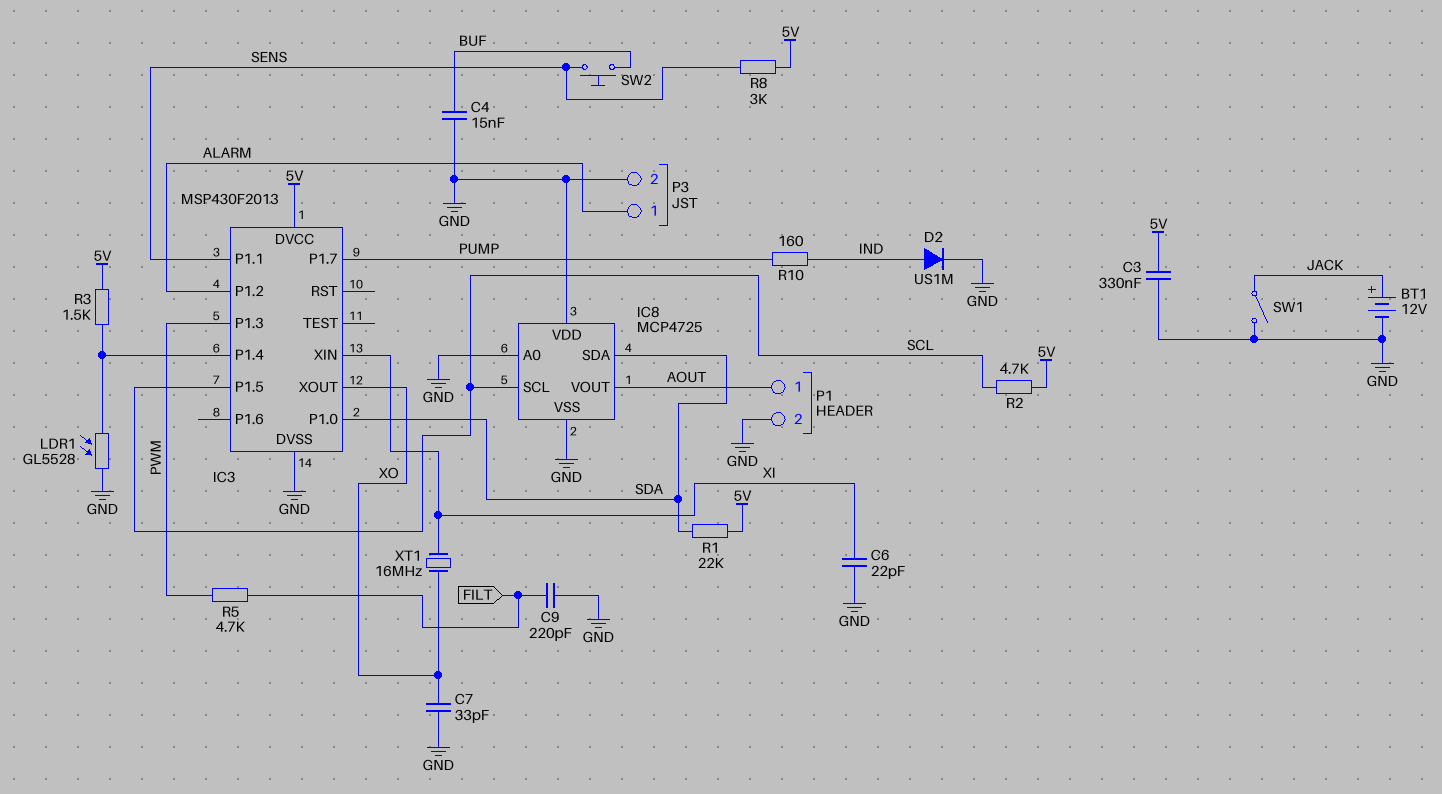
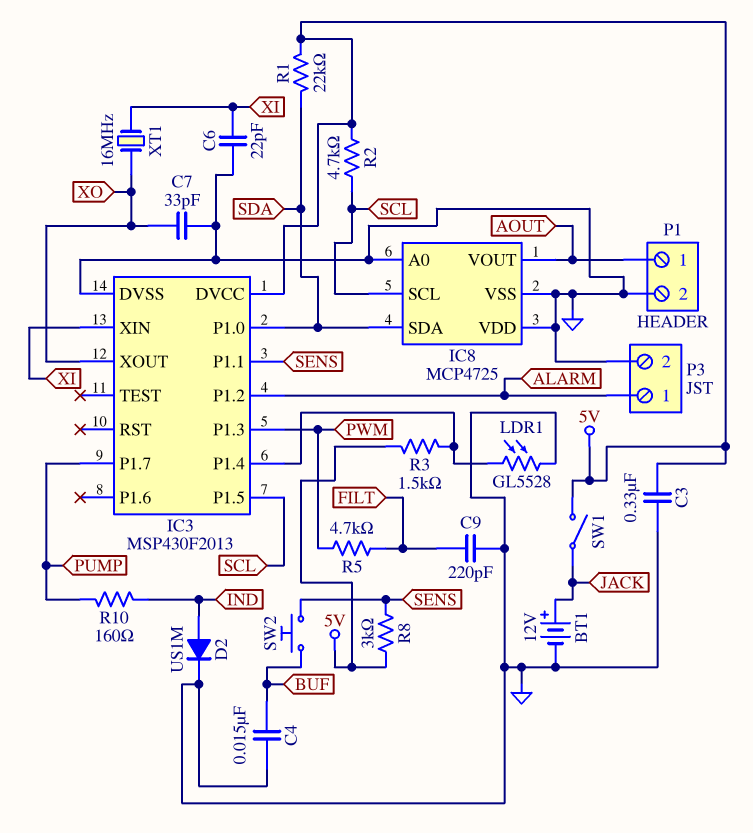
SW1: switch (GND, JACK) -> switch (5V, JACK)

